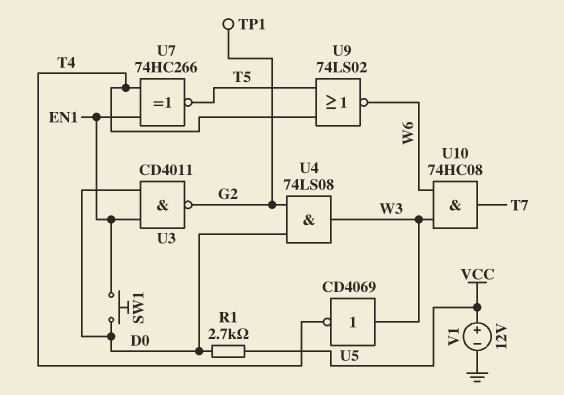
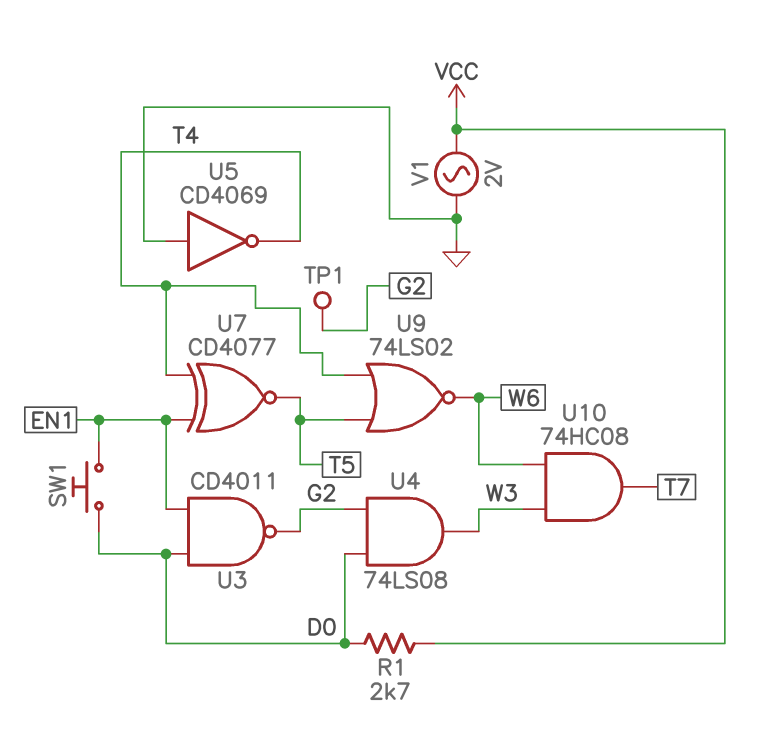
U5: NOT CD4069 (in W3, out T4) -> NOT CD4069 (in GND, out T4)
U7: XNOR 74HC266 (in EN1, in T4, out T5) -> XNOR CD4077 (in EN1, in T4, out T5)
V1: 12V (plus VCC, minus GND) -> AC 2V (GND, VCC)

